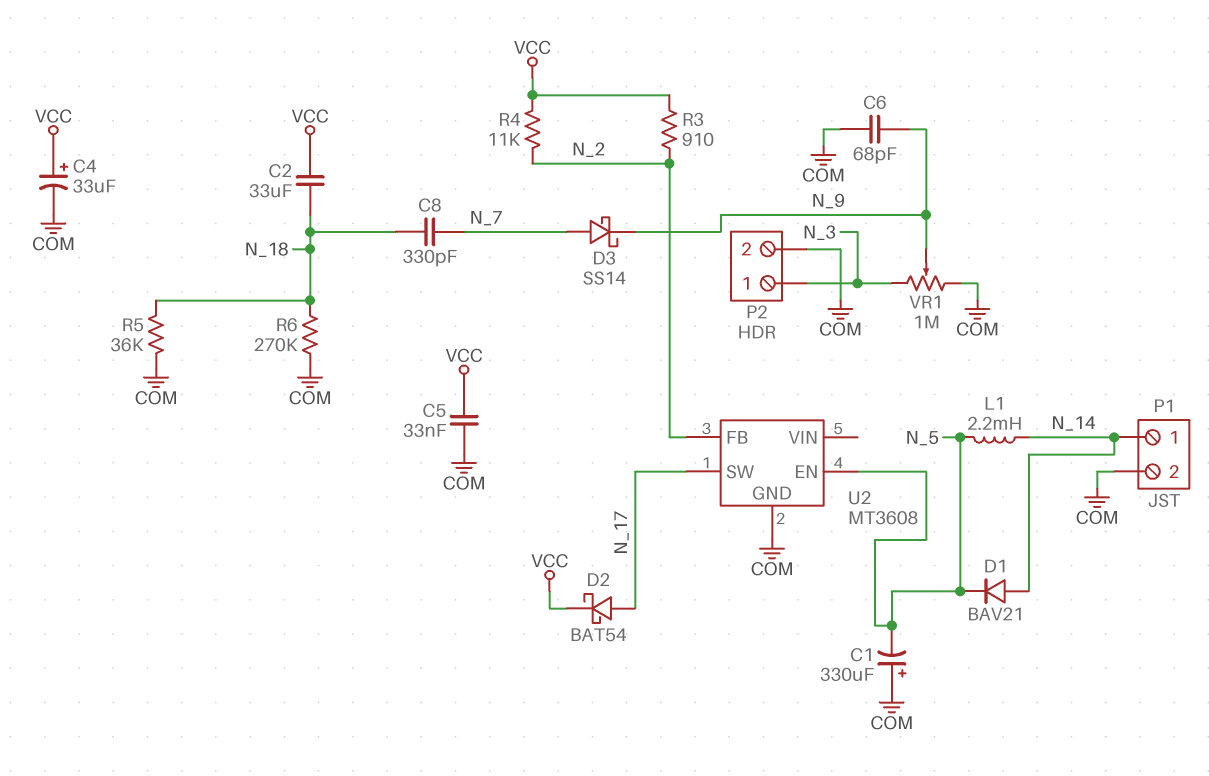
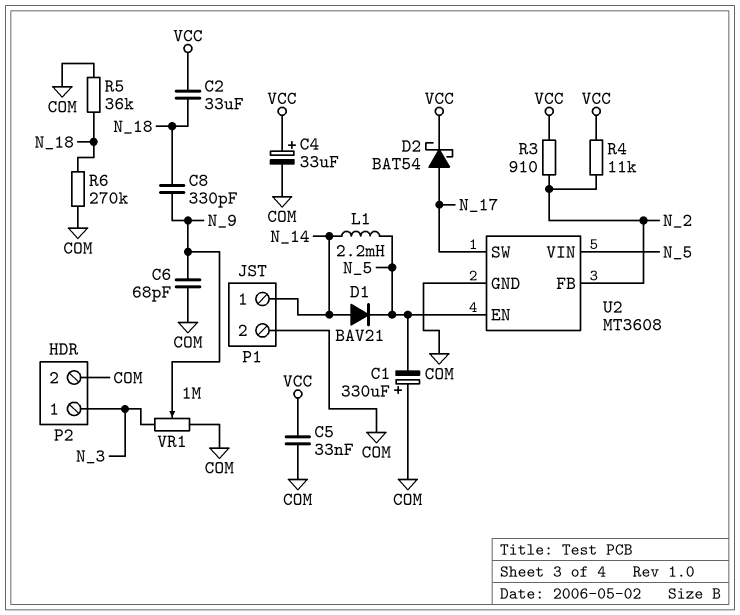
C8: 330pF (N_7, N_18) -> 330pF (N_9, N_18)
D3: schottky SS14 (A N_7, K N_9) -> none
U2 pin VIN: none -> N_5

